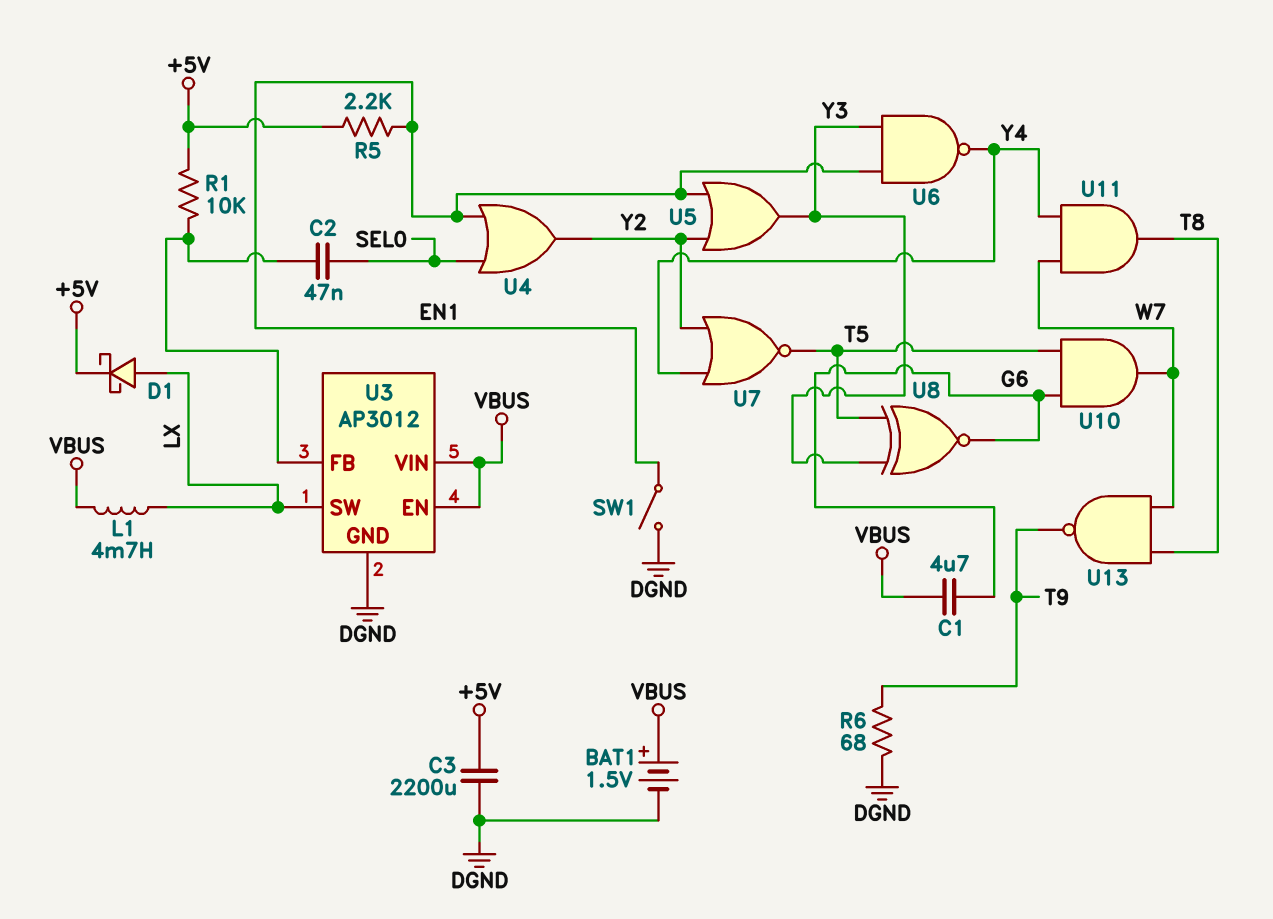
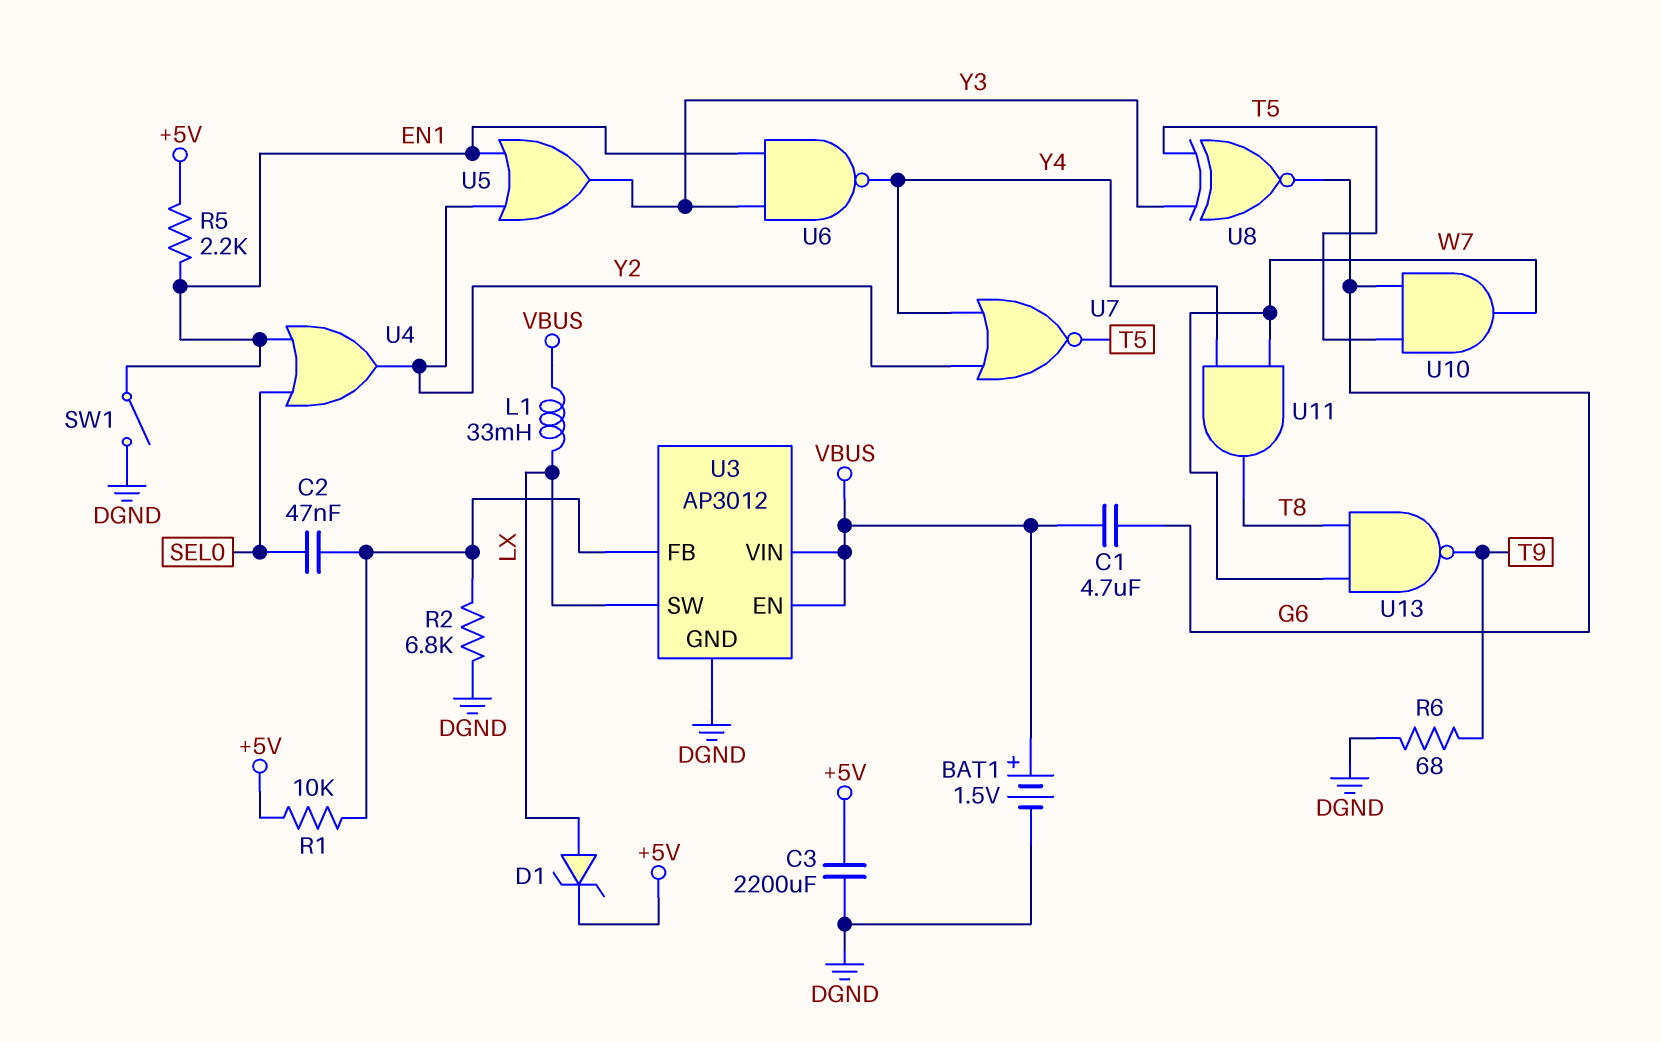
D1: schottky (A LX, K +5V) -> zener (A LX, K +5V)
L1: 4.7mH (LX, VBUS) -> 33mH (LX, VBUS)
R2: none -> 6.8k (DGND, U3/FB)

